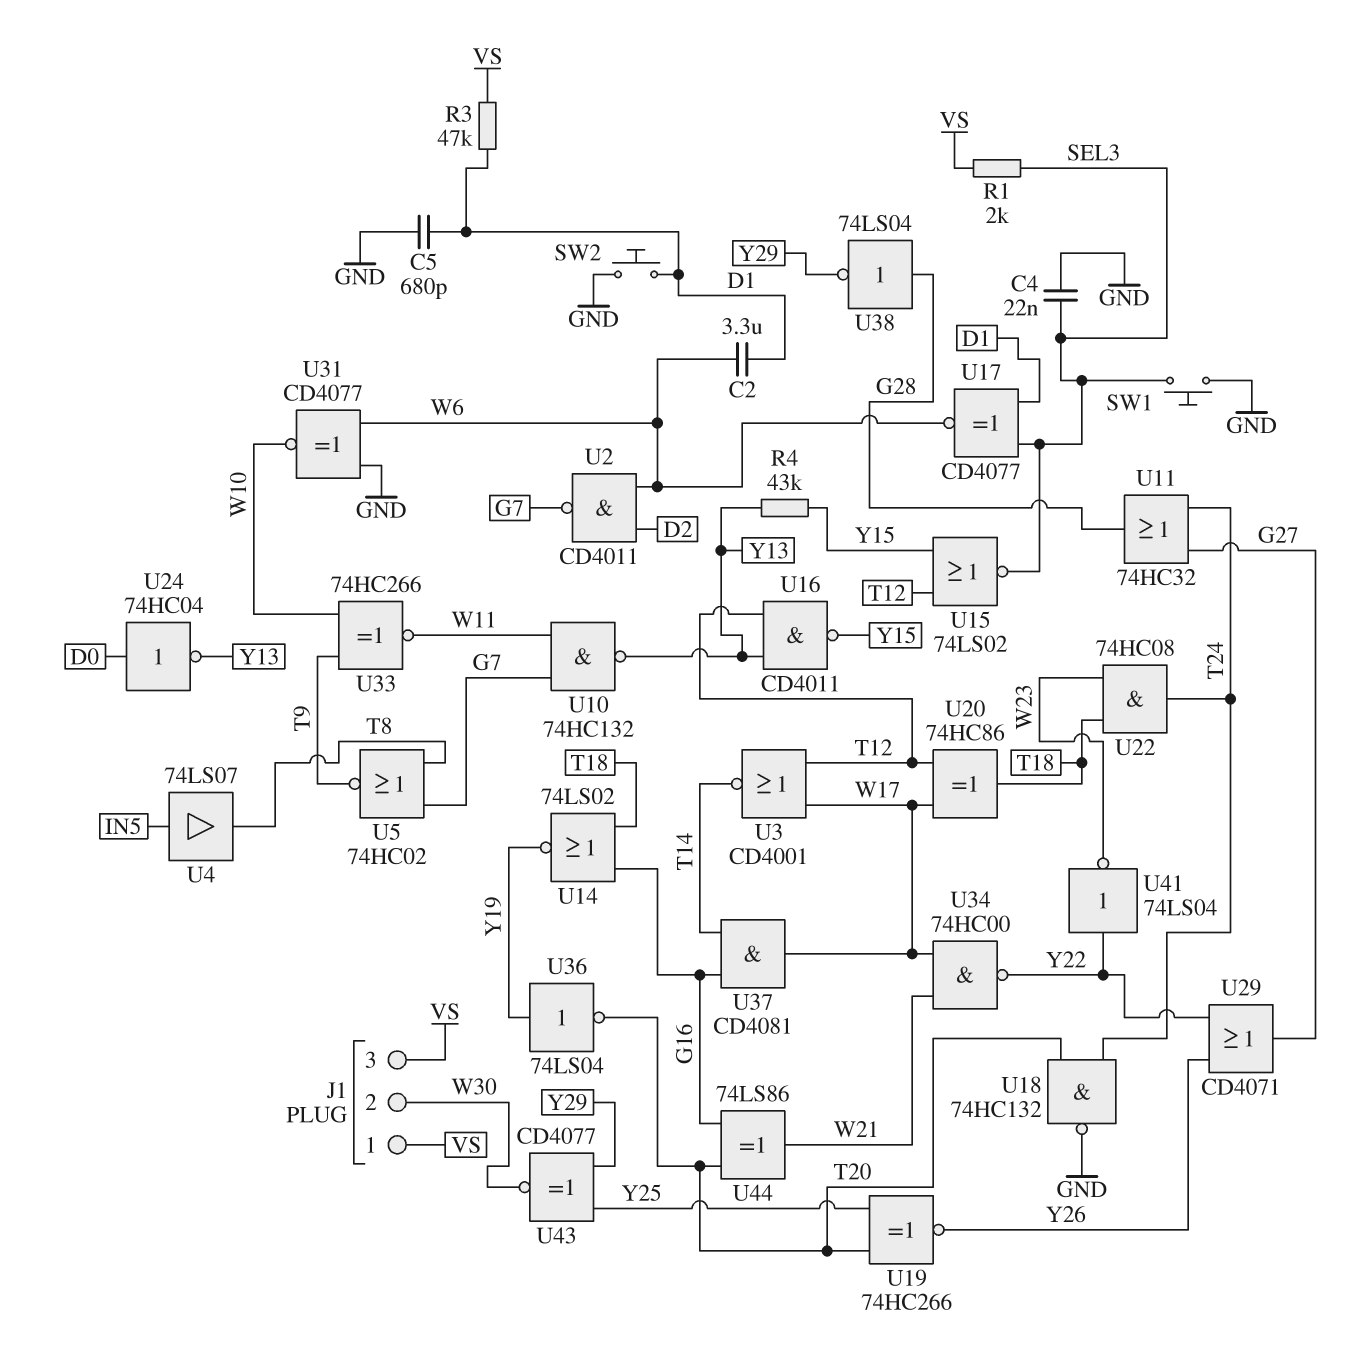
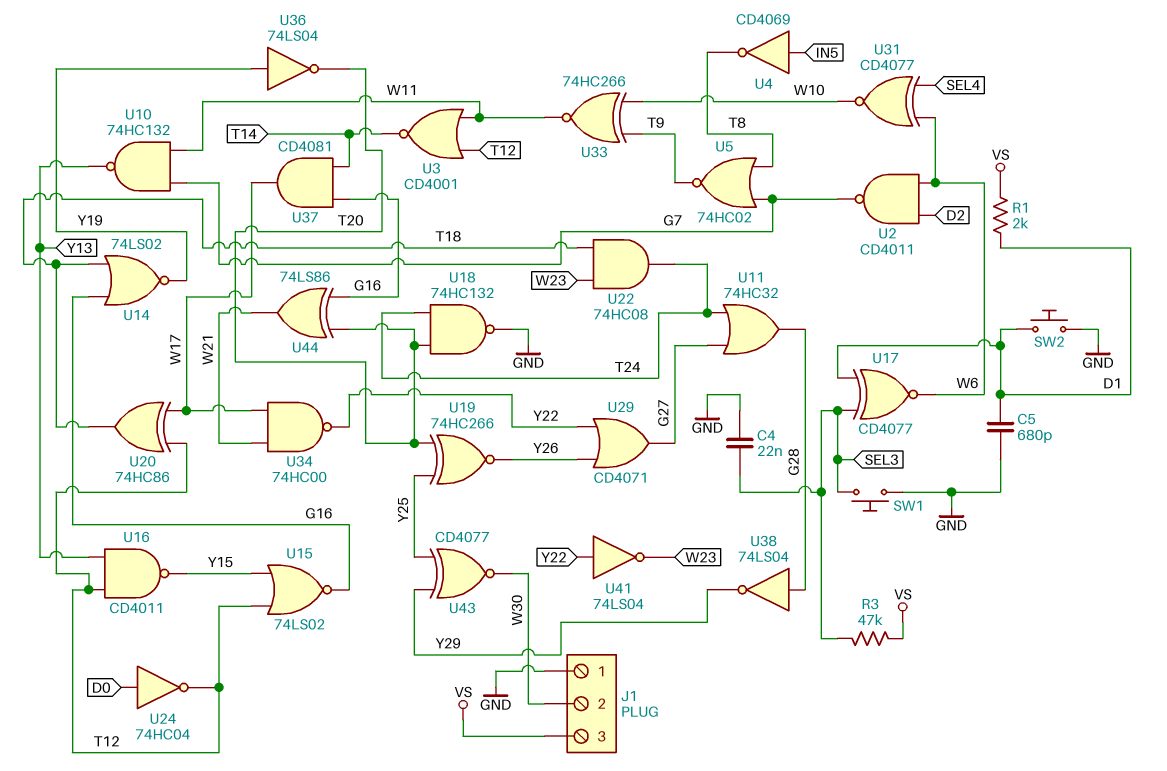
C2: 3.3uF (D1, W6) -> none
J1 pin 1: VS -> GND
R1: 2k (SEL3, VS) -> 2k (D1, VS)
R3: 47k (D1, VS) -> 47k (SEL3, VS)
R4: 43k (Y13, Y15) -> none
U3: NOR CD4001 (in T12, in W17, out T14) -> NOR CD4001 (in T12, in W11, out T14)
U4: buffer 74LS07 (in IN5, out T8) -> NOT CD4069 (in IN5, out T8)
U15: NOR 74LS02 (in T12, in Y15, out SEL3) -> NOR 74LS02 (in T12, in Y15, out G16)
U24: NOT 74HC04 (in D0, out Y13) -> NOT 74HC04 (in D0, out T12)
U31: XNOR CD4077 (in GND, in W6, out W10) -> XNOR CD4077 (in SEL4, in W6, out W10)

